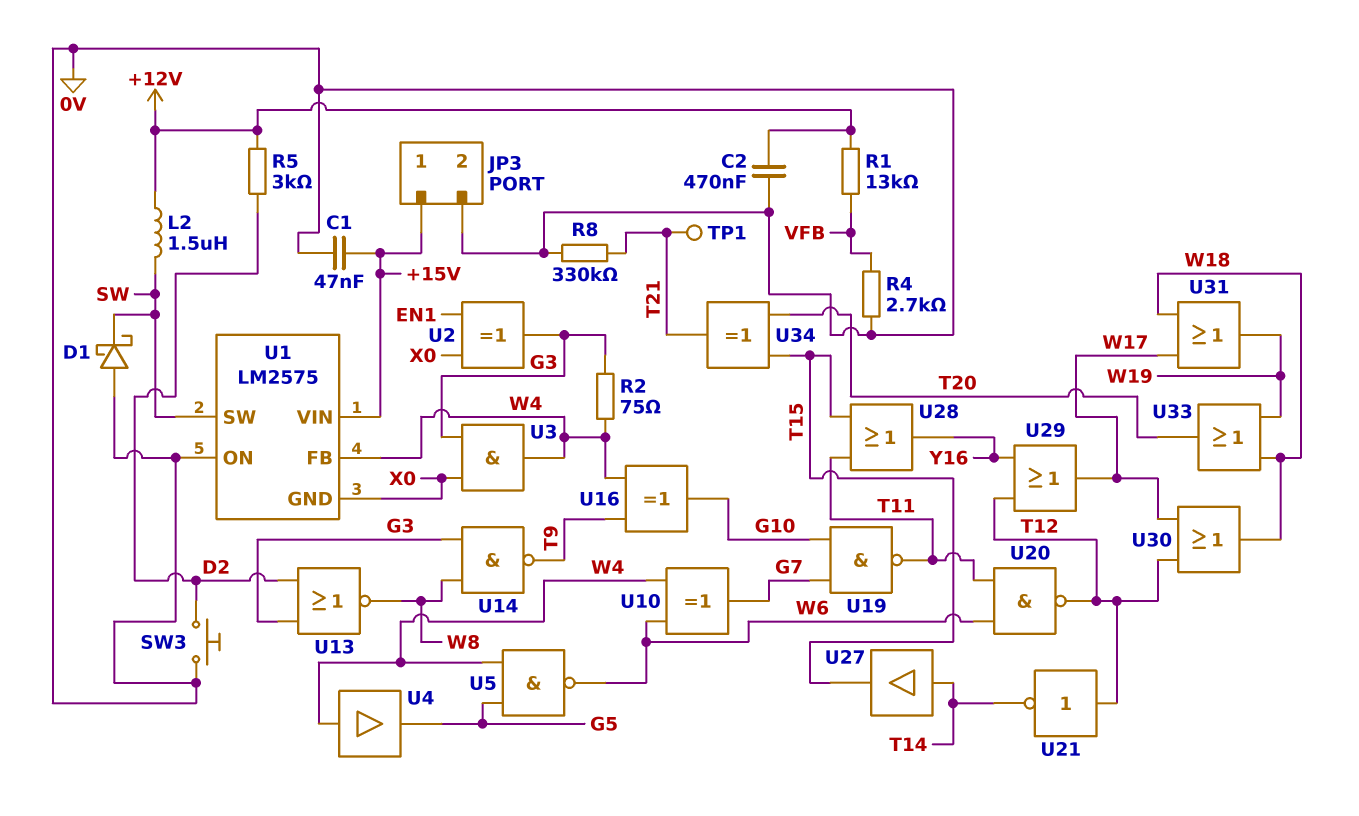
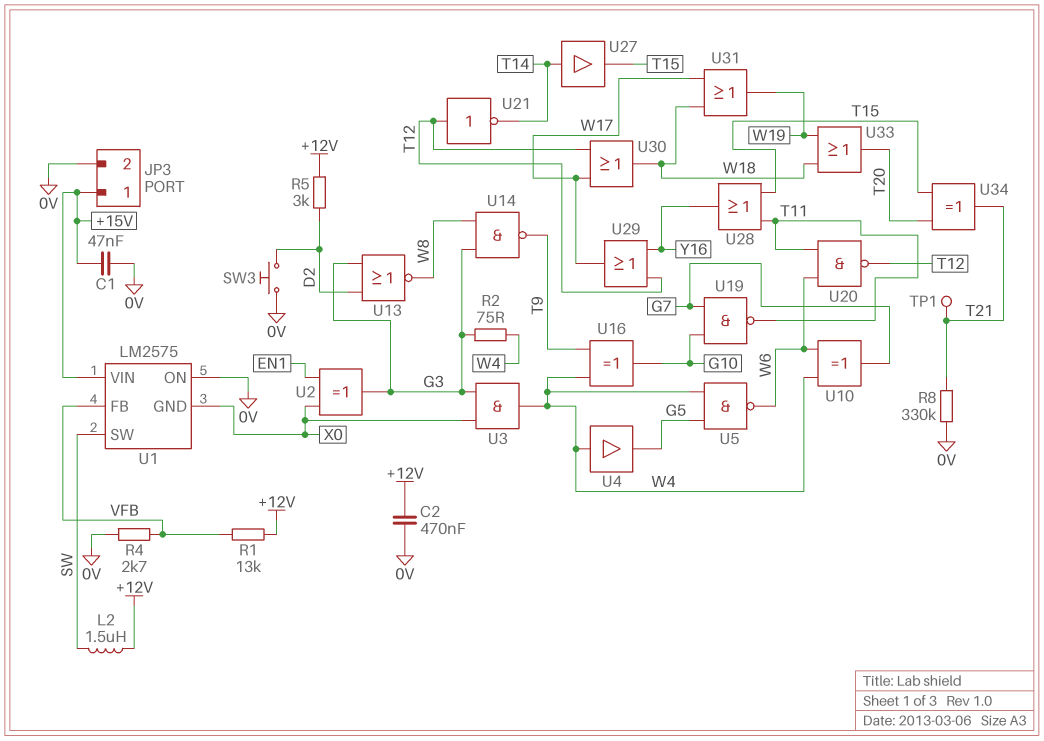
D1: schottky (A 0V, K SW) -> none
U1 pin FB: W4 -> VFB

